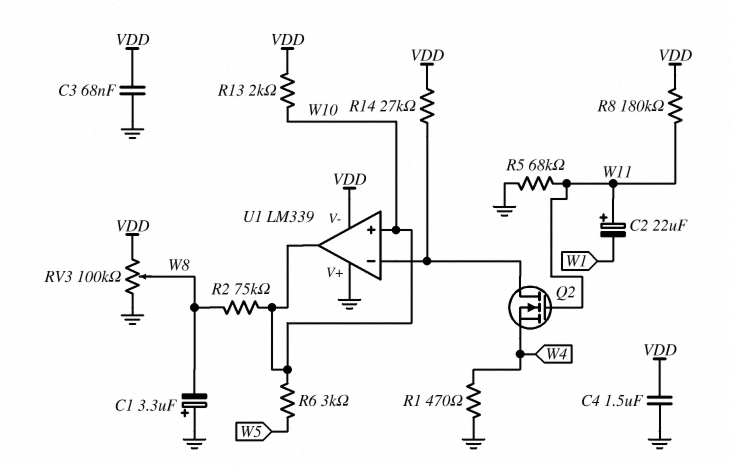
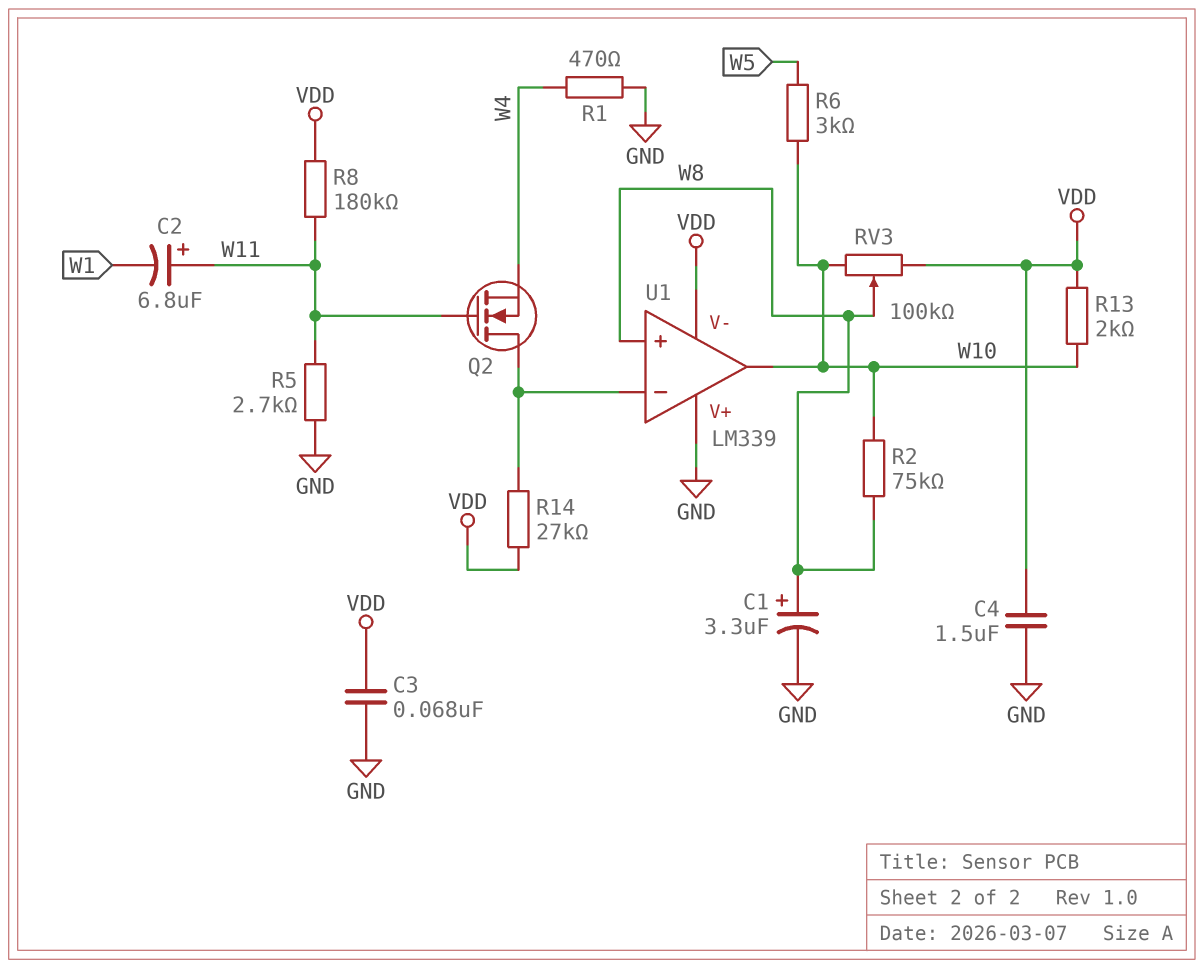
C1: 3.3uF (plus GND, minus W8) -> 3.3uF (plus W8, minus GND)
C2: 22uF (plus W11, minus W1) -> 6.8uF (plus W11, minus W1)
R5: 68k (GND, W11) -> 2.7k (GND, W11)
RV3: 100k (GND, VDD, wiper W8) -> 100k (VDD, W10, wiper W8)
U1 pin in+: W10 -> W8

